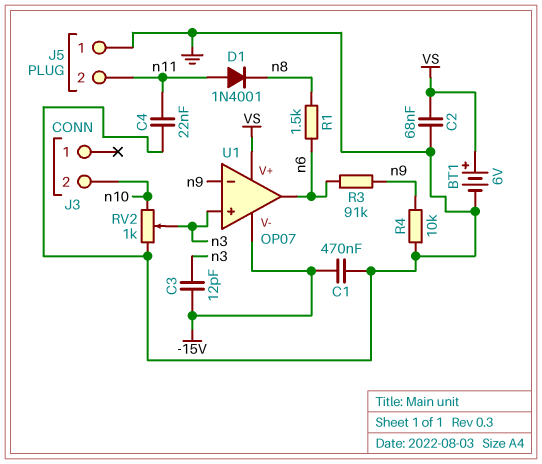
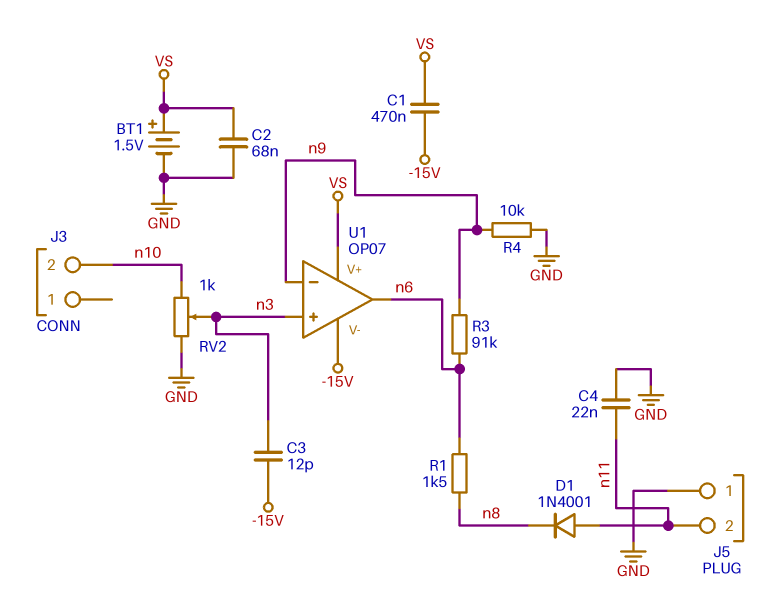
BT1: 6V (plus VS, minus GND) -> 1.5V (plus VS, minus GND)
C1: 470nF (-15V, GND) -> 470nF (-15V, VS)

